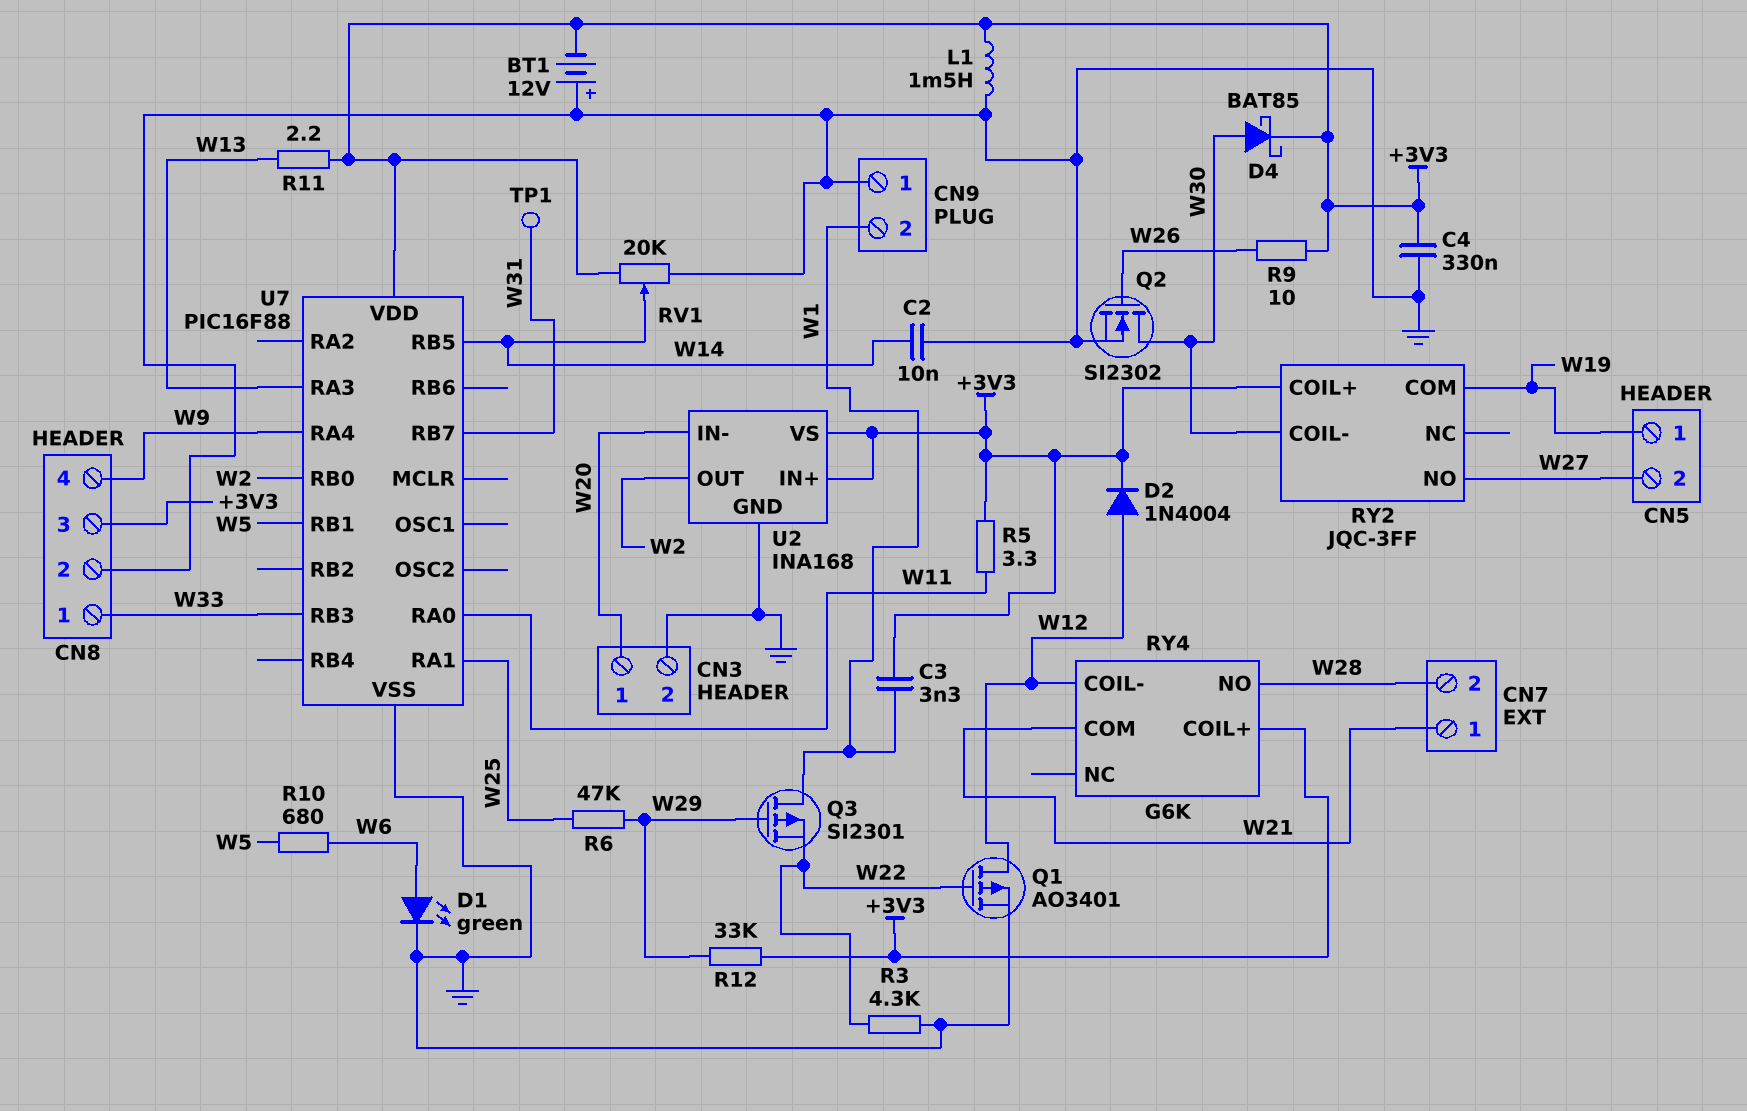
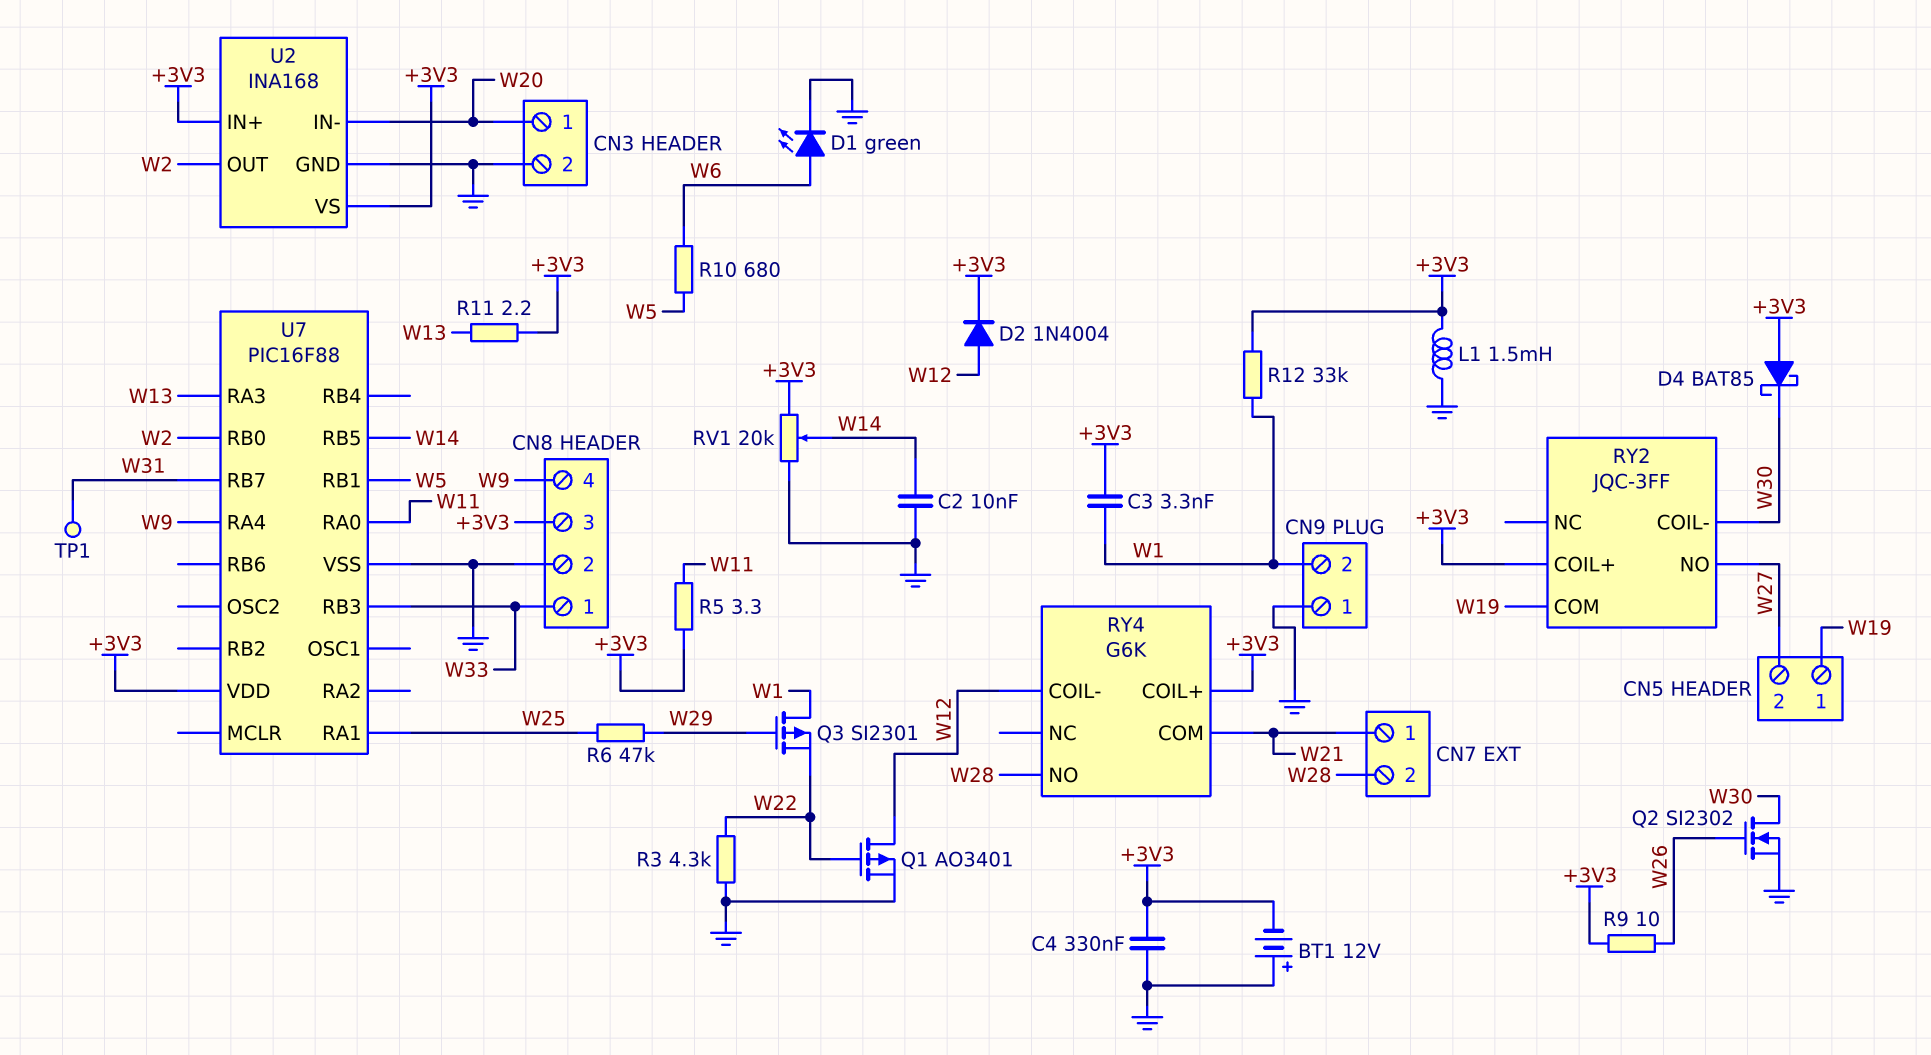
D4: schottky BAT85 (A W30, K +3V3) -> schottky BAT85 (A +3V3, K W30)
R12: 33k (+3V3, W29) -> 33k (+3V3, W1)

